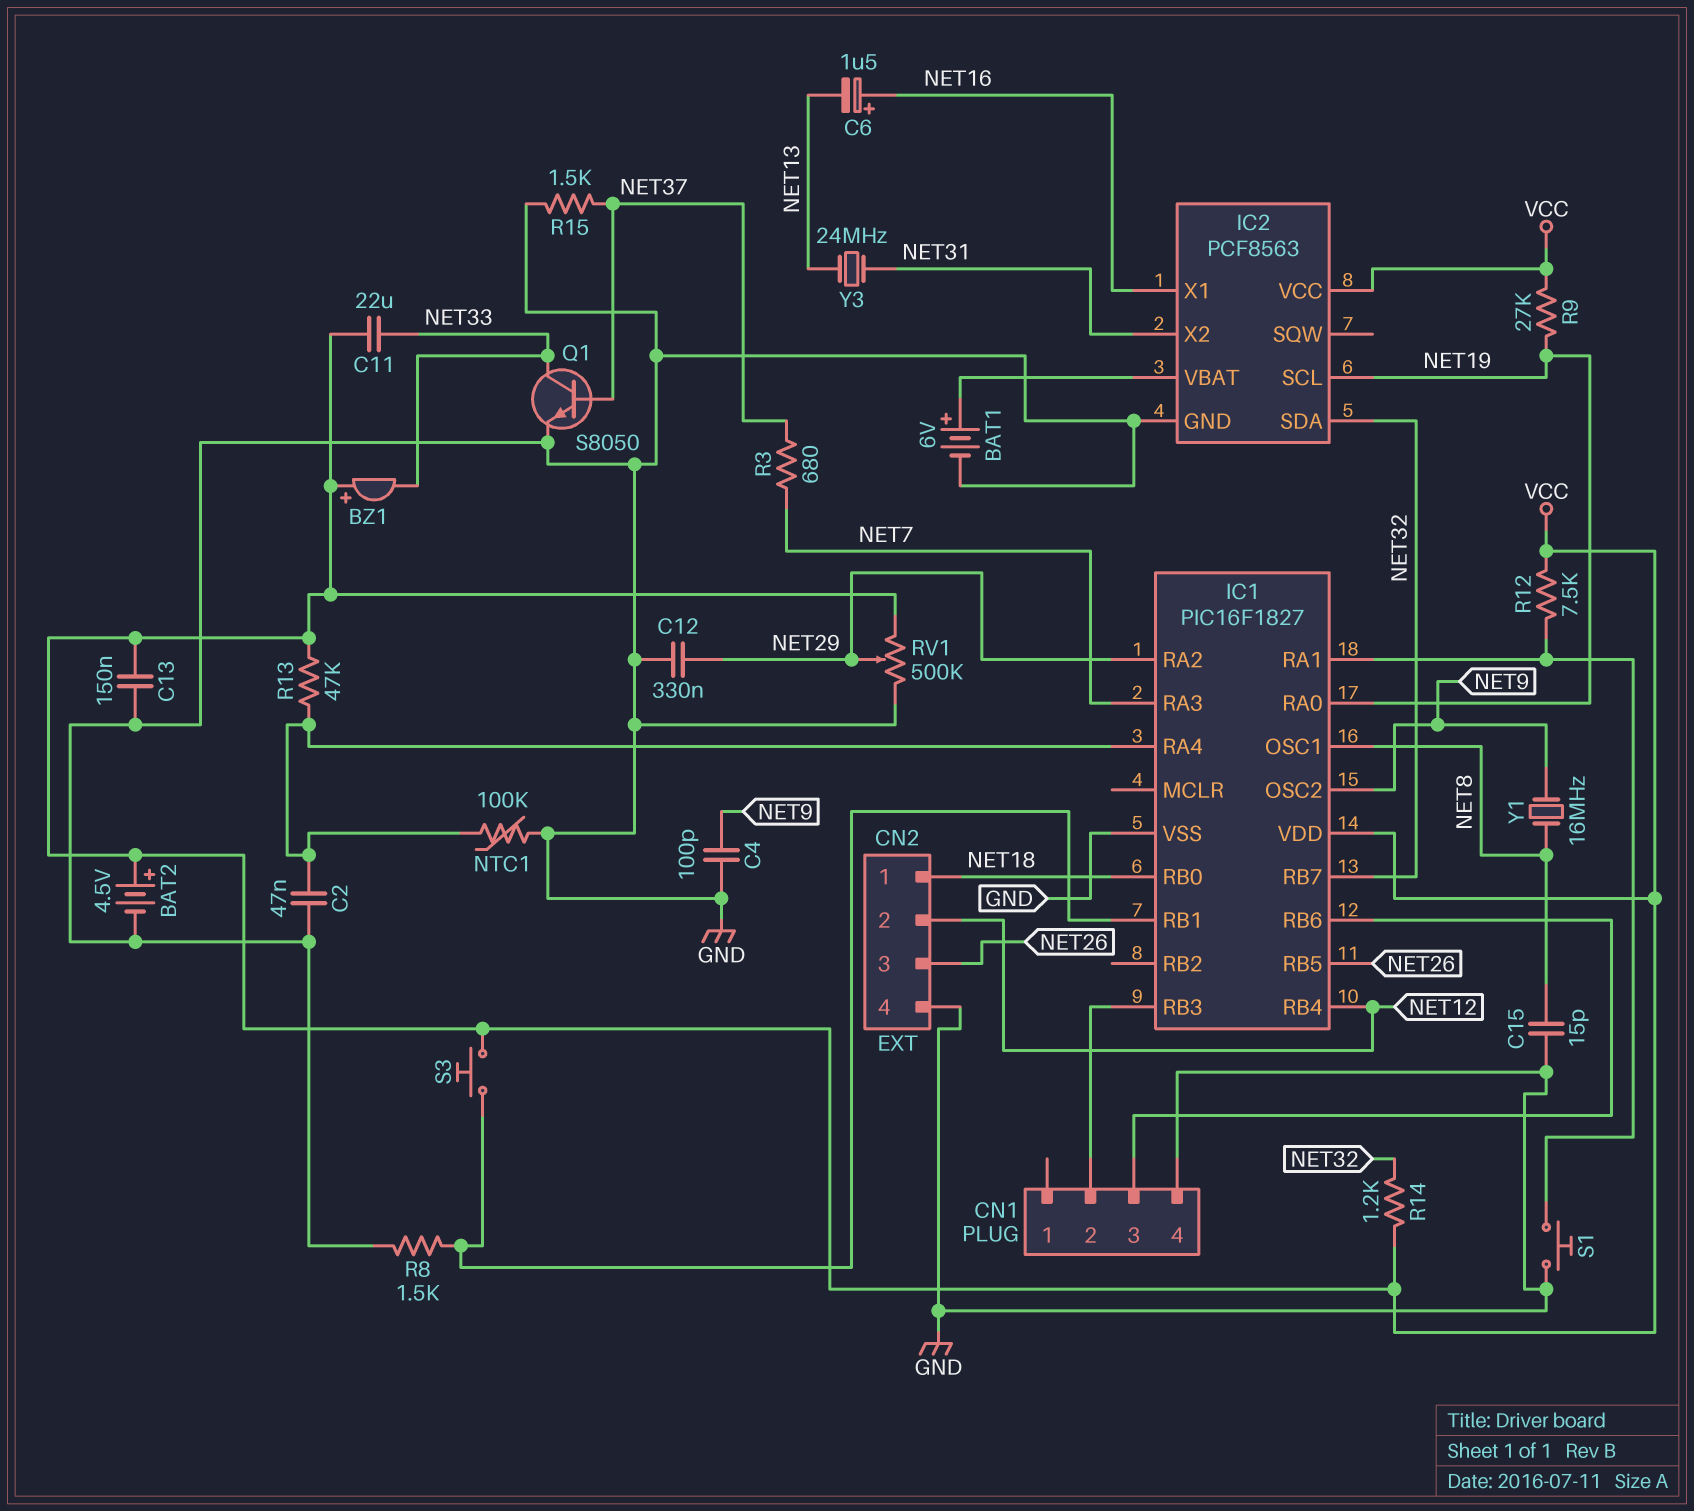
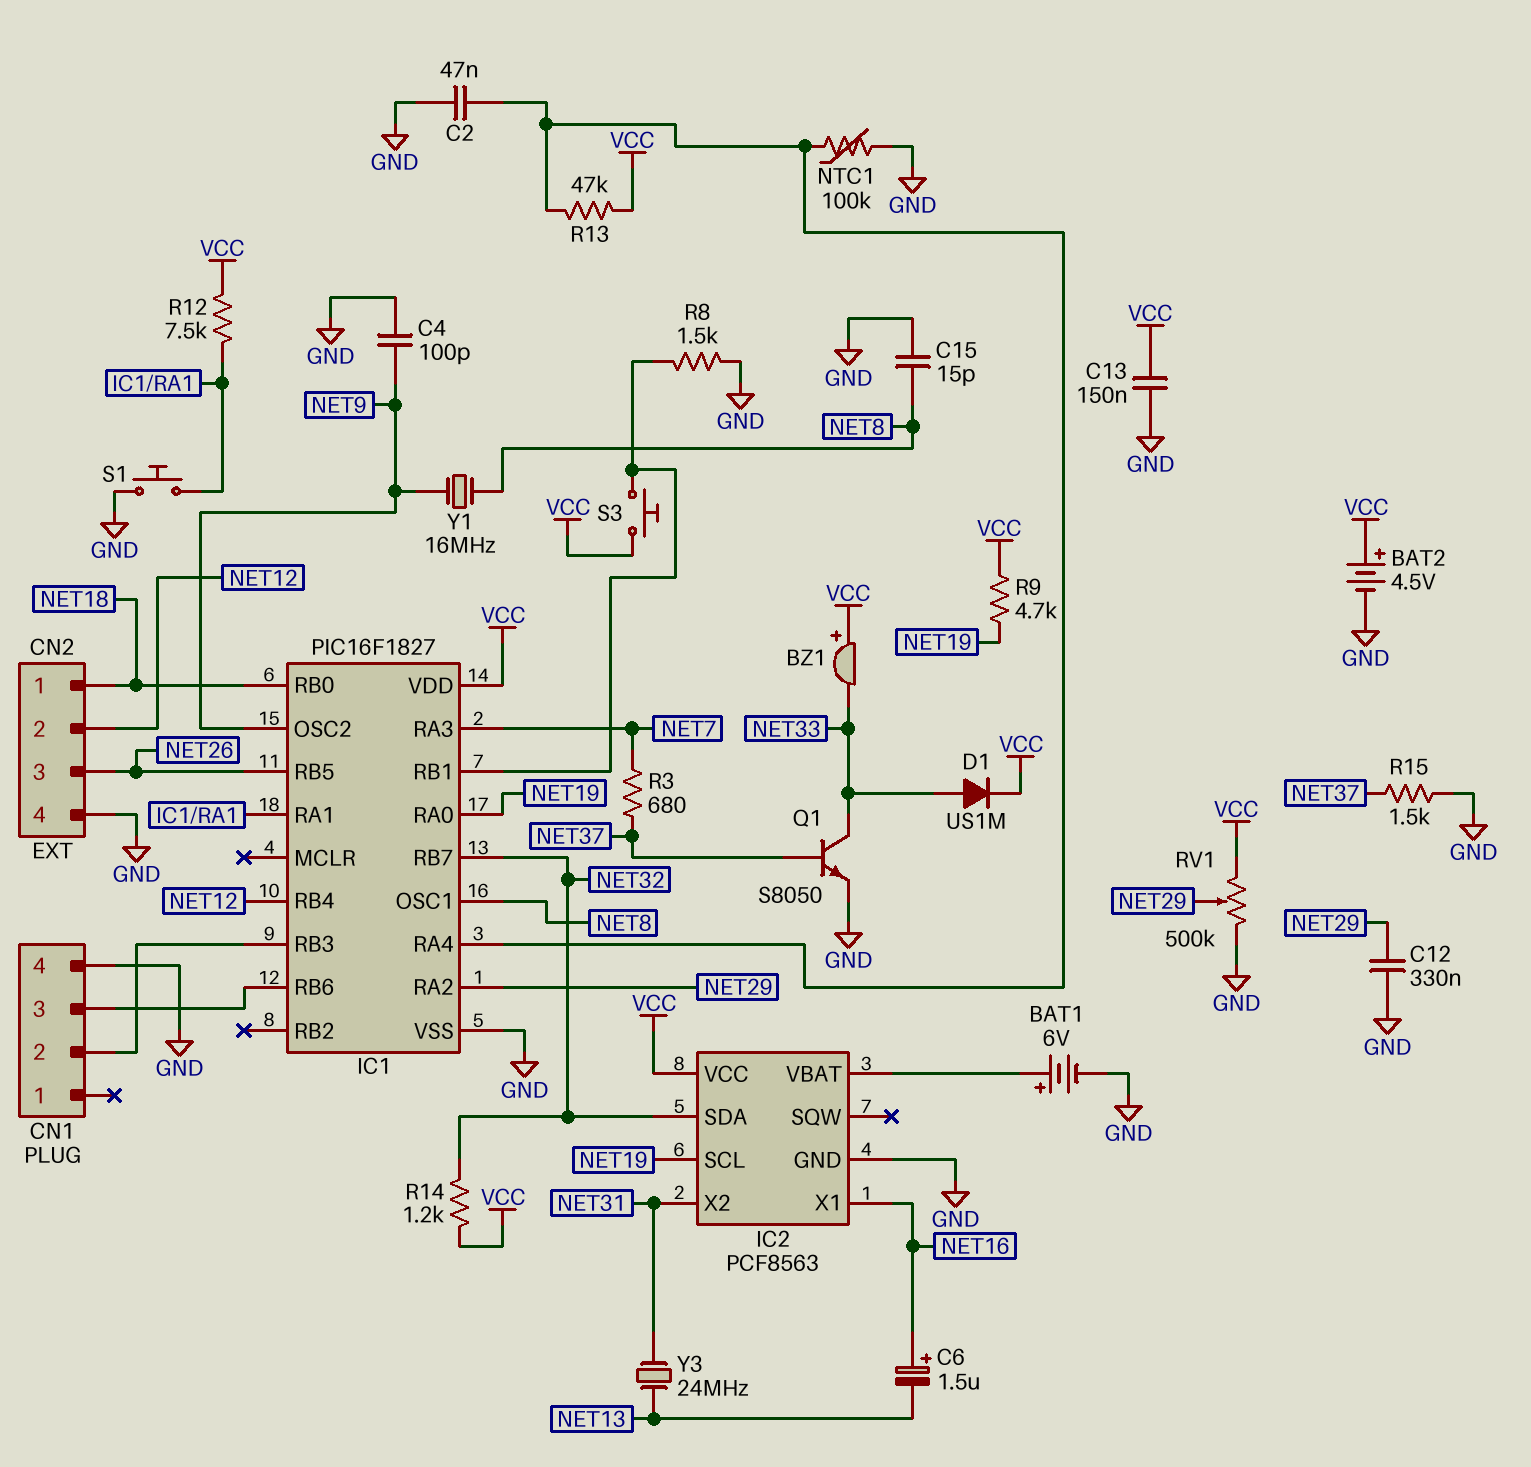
C11: 22uF (NET33, VCC) -> none
D1: none -> diode US1M (A NET33, K VCC)
R9: 27k (NET19, VCC) -> 4.7k (NET19, VCC)

